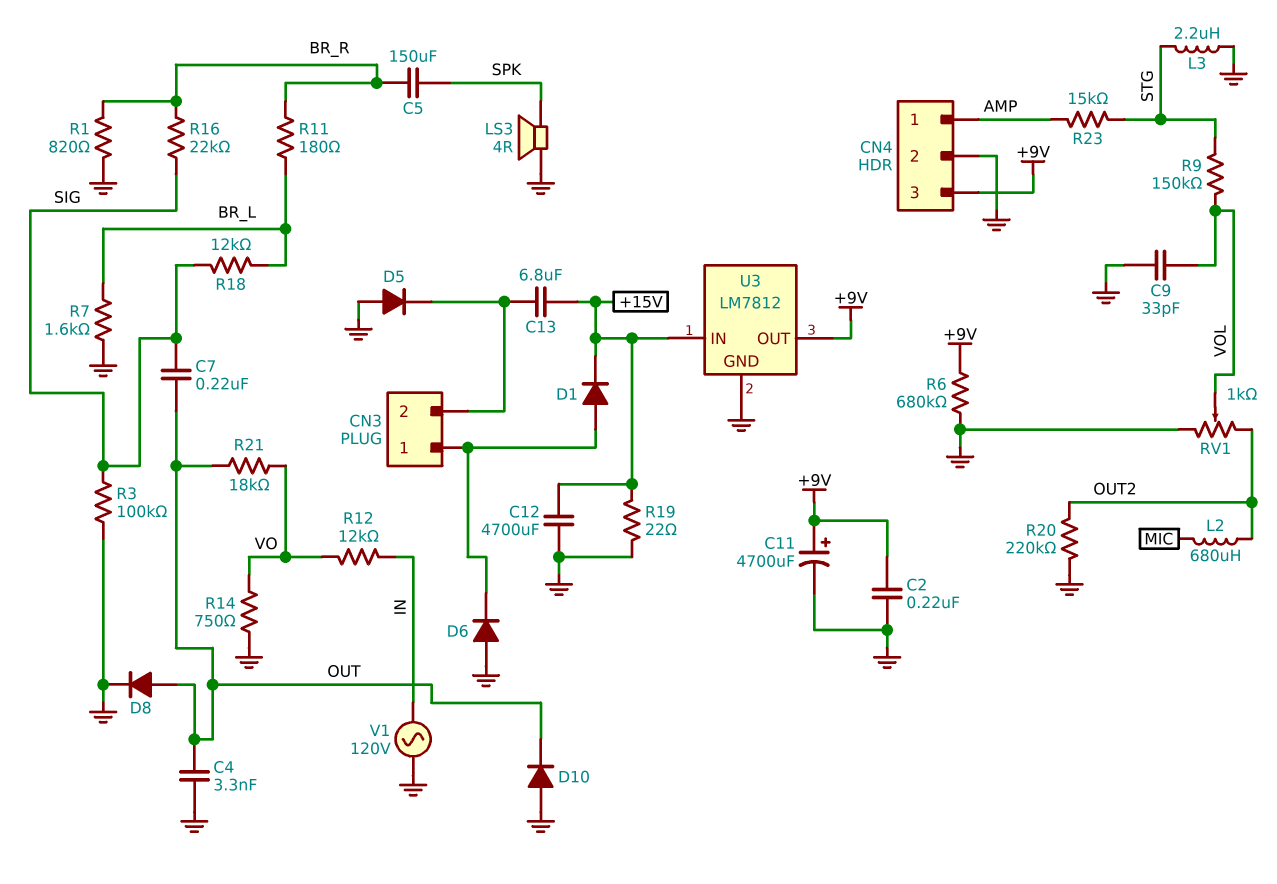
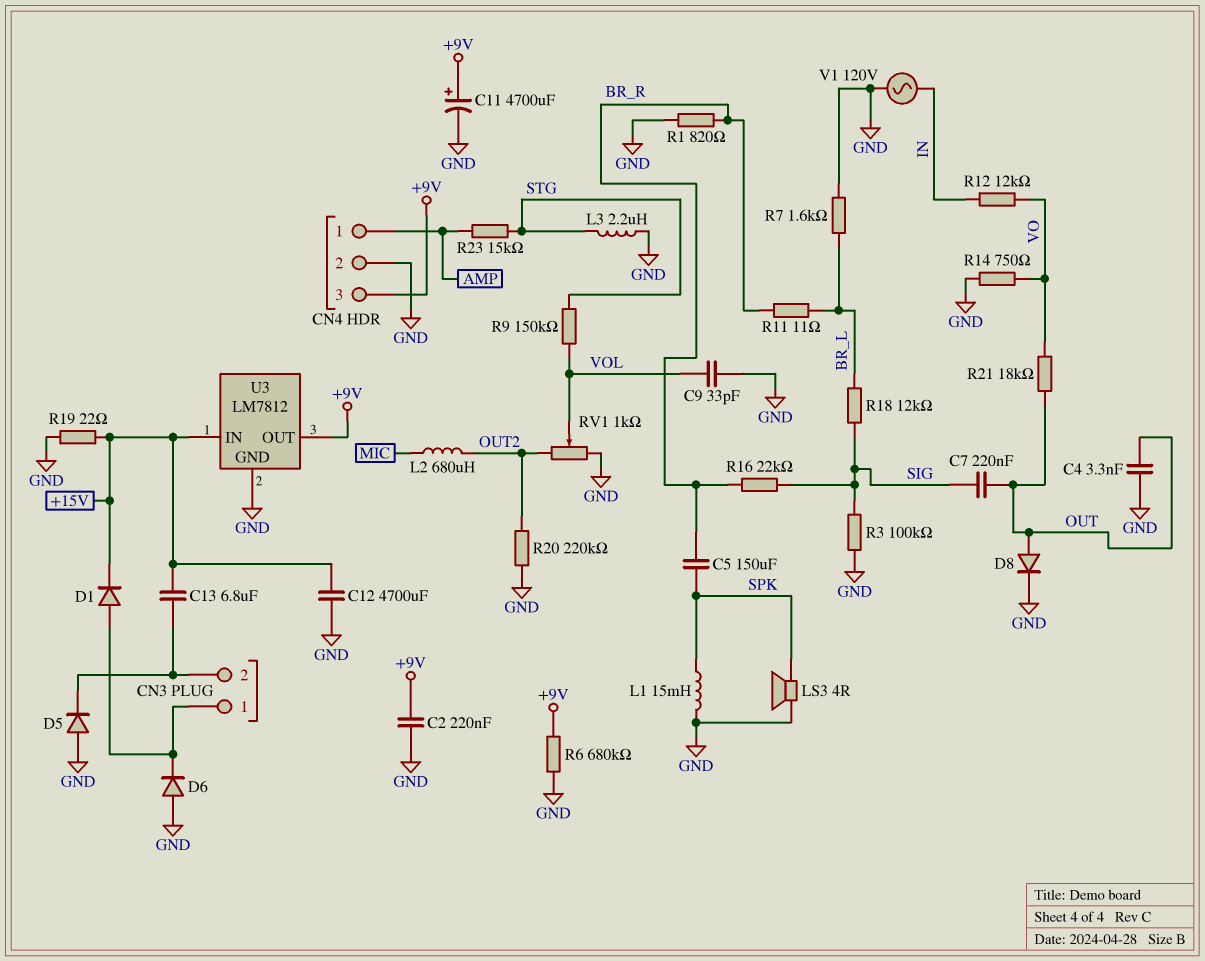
D10: diode (A GND, K OUT) -> none
L1: none -> 15mH (GND, SPK)
R11: 180 (BR_L, BR_R) -> 11 (BR_L, BR_R)

